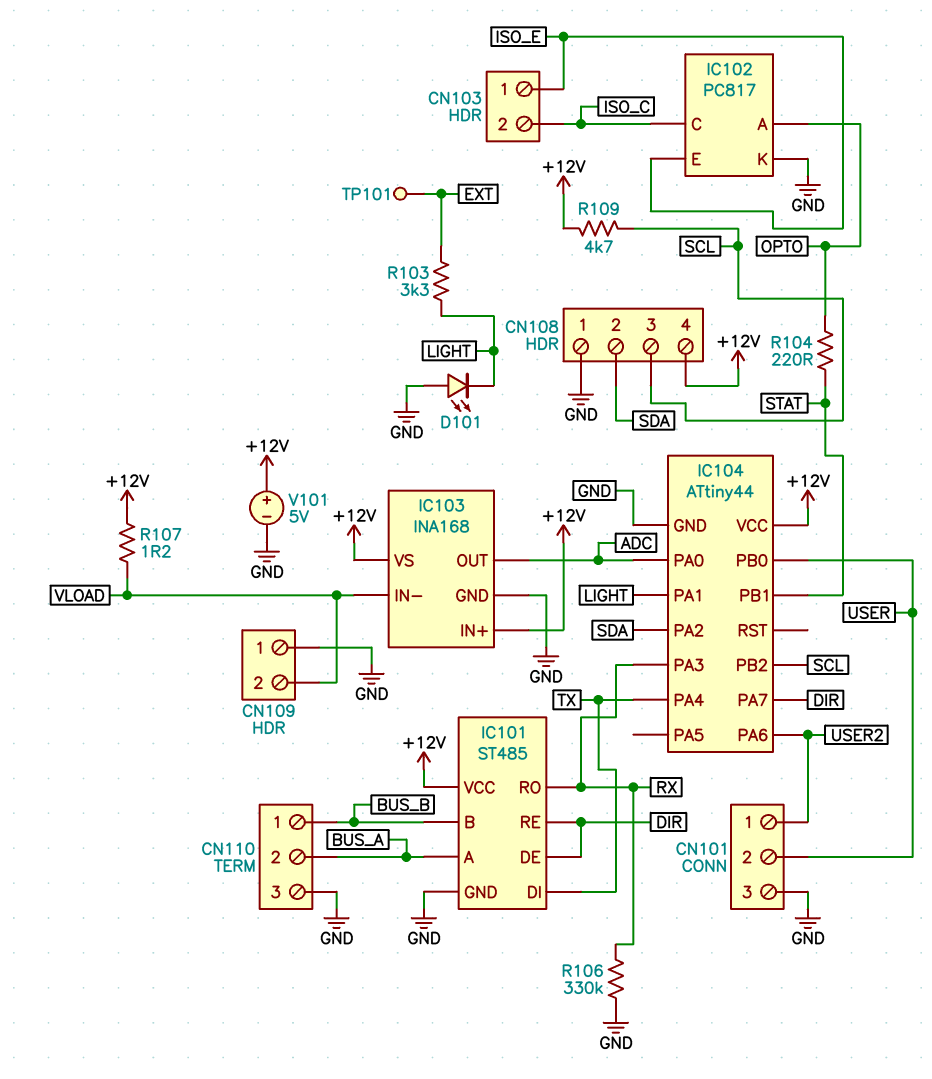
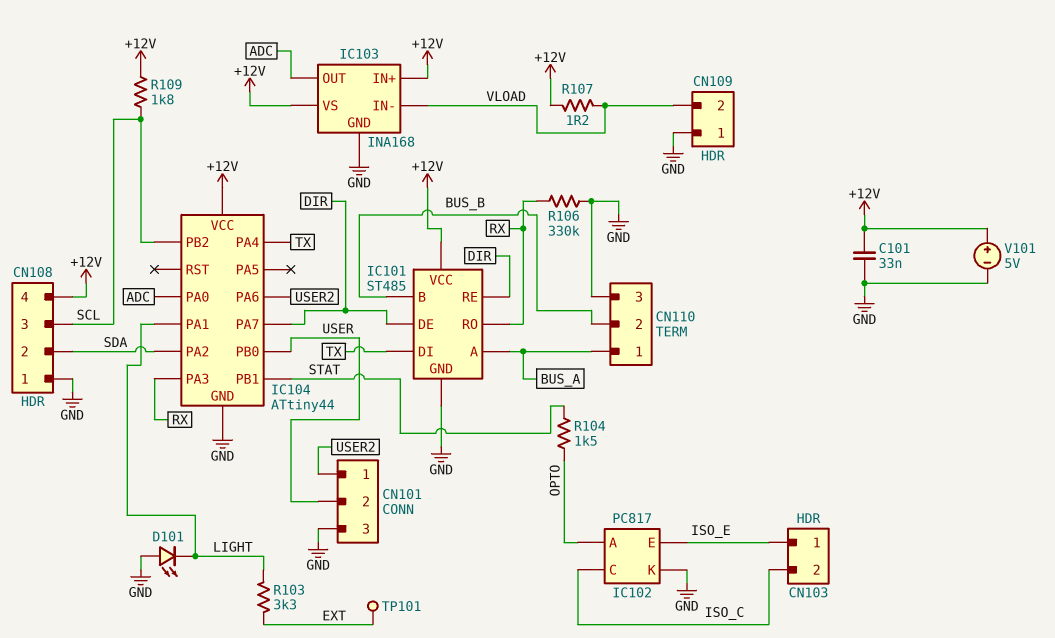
C101: none -> 33nF (+12V, GND)
CN110 pin 1: BUS_B -> BUS_A
CN110 pin 2: BUS_A -> BUS_B
R104: 220 (OPTO, STAT) -> 1.5k (OPTO, STAT)
R109: 4.7k (+12V, SCL) -> 1.8k (+12V, SCL)

